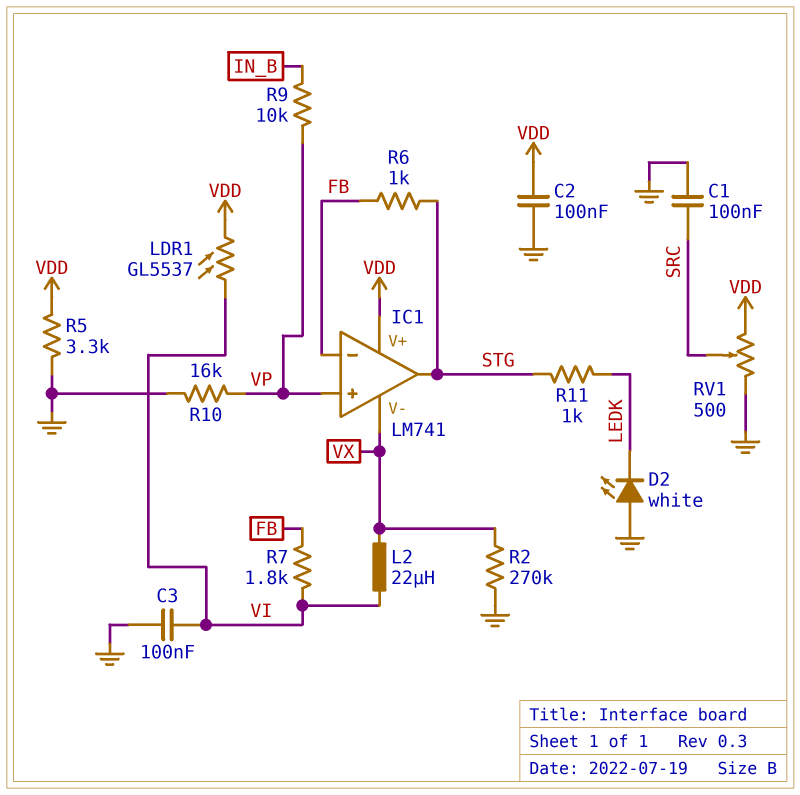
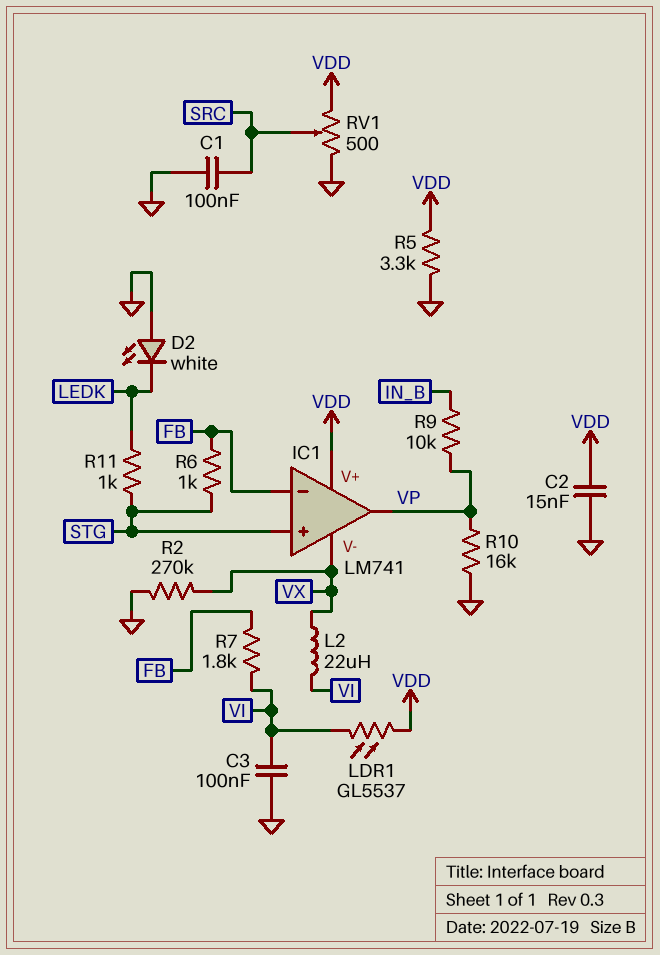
C2: 100nF (GND, VDD) -> 15nF (GND, VDD)
IC1 pin in+: VP -> STG
IC1 pin out: STG -> VP

